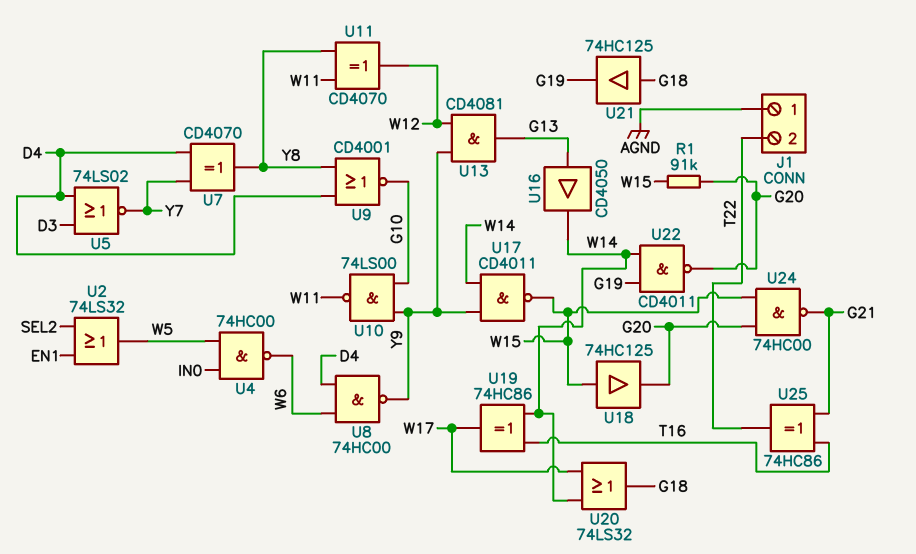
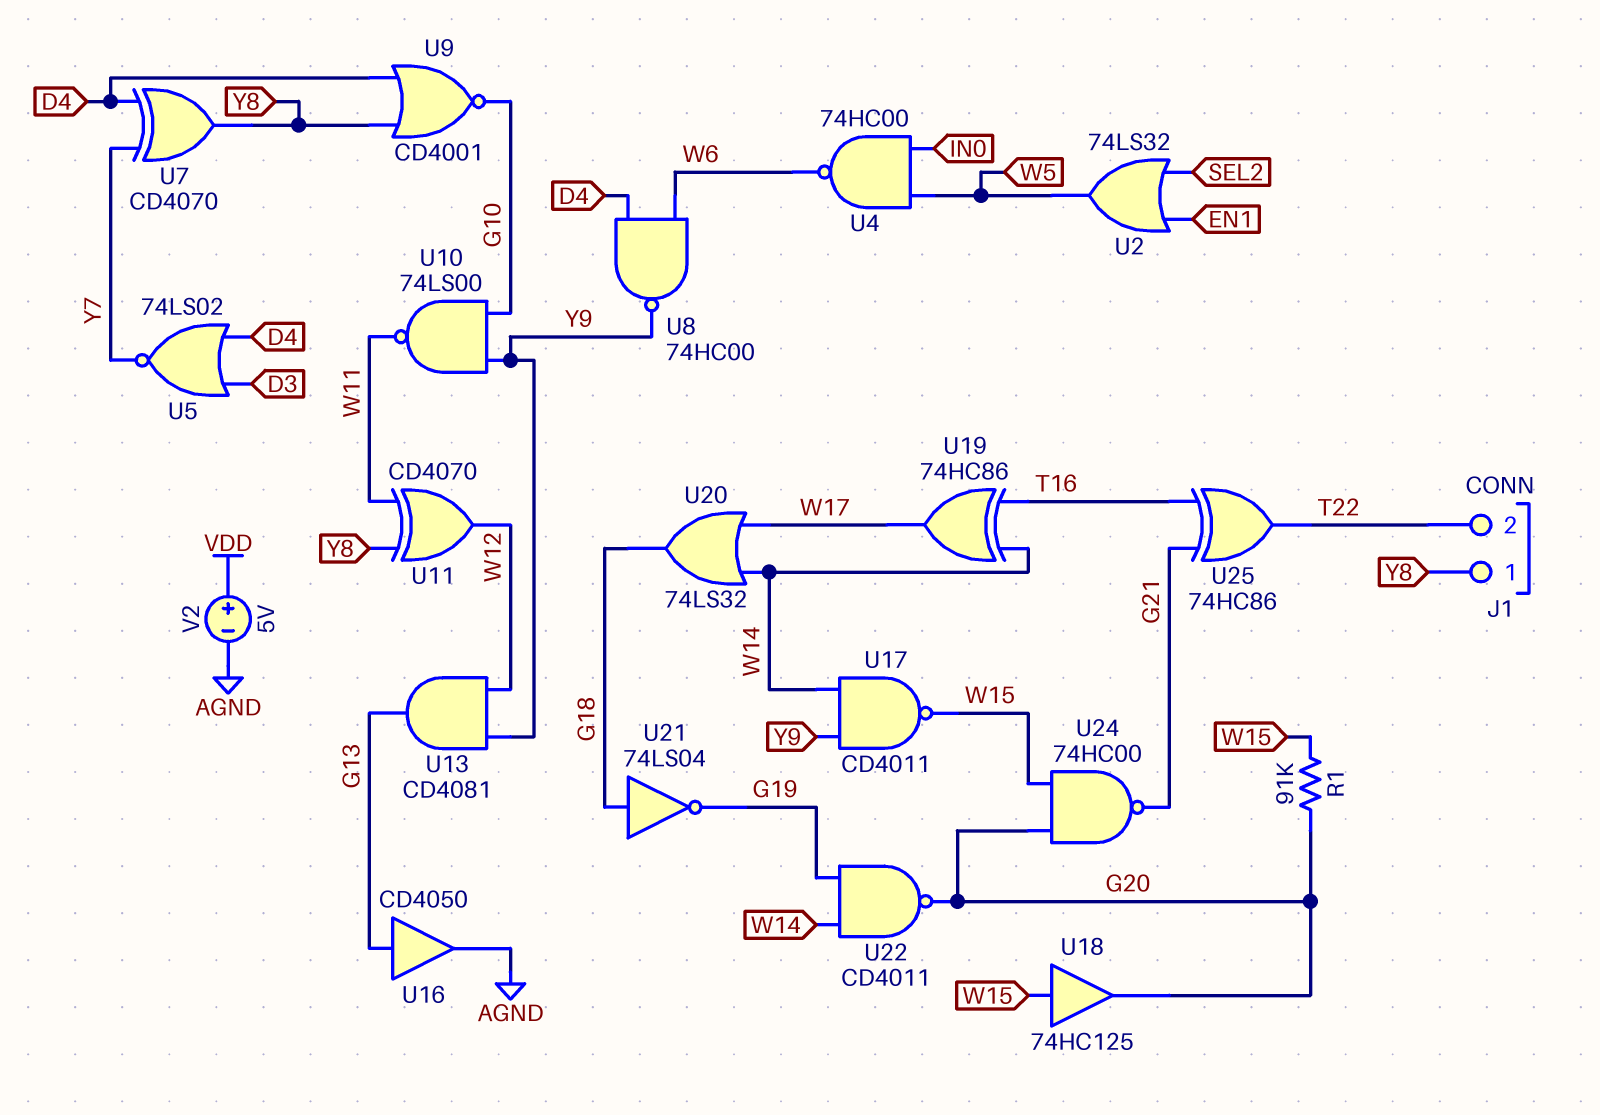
J1 pin 1: AGND -> Y8
U16: buffer CD4050 (in G13, out W14) -> buffer CD4050 (in G13, out AGND)
U21: buffer 74HC125 (in G18, out G19) -> NOT 74LS04 (in G18, out G19)
V2: none -> 5V (plus VDD, minus AGND)

